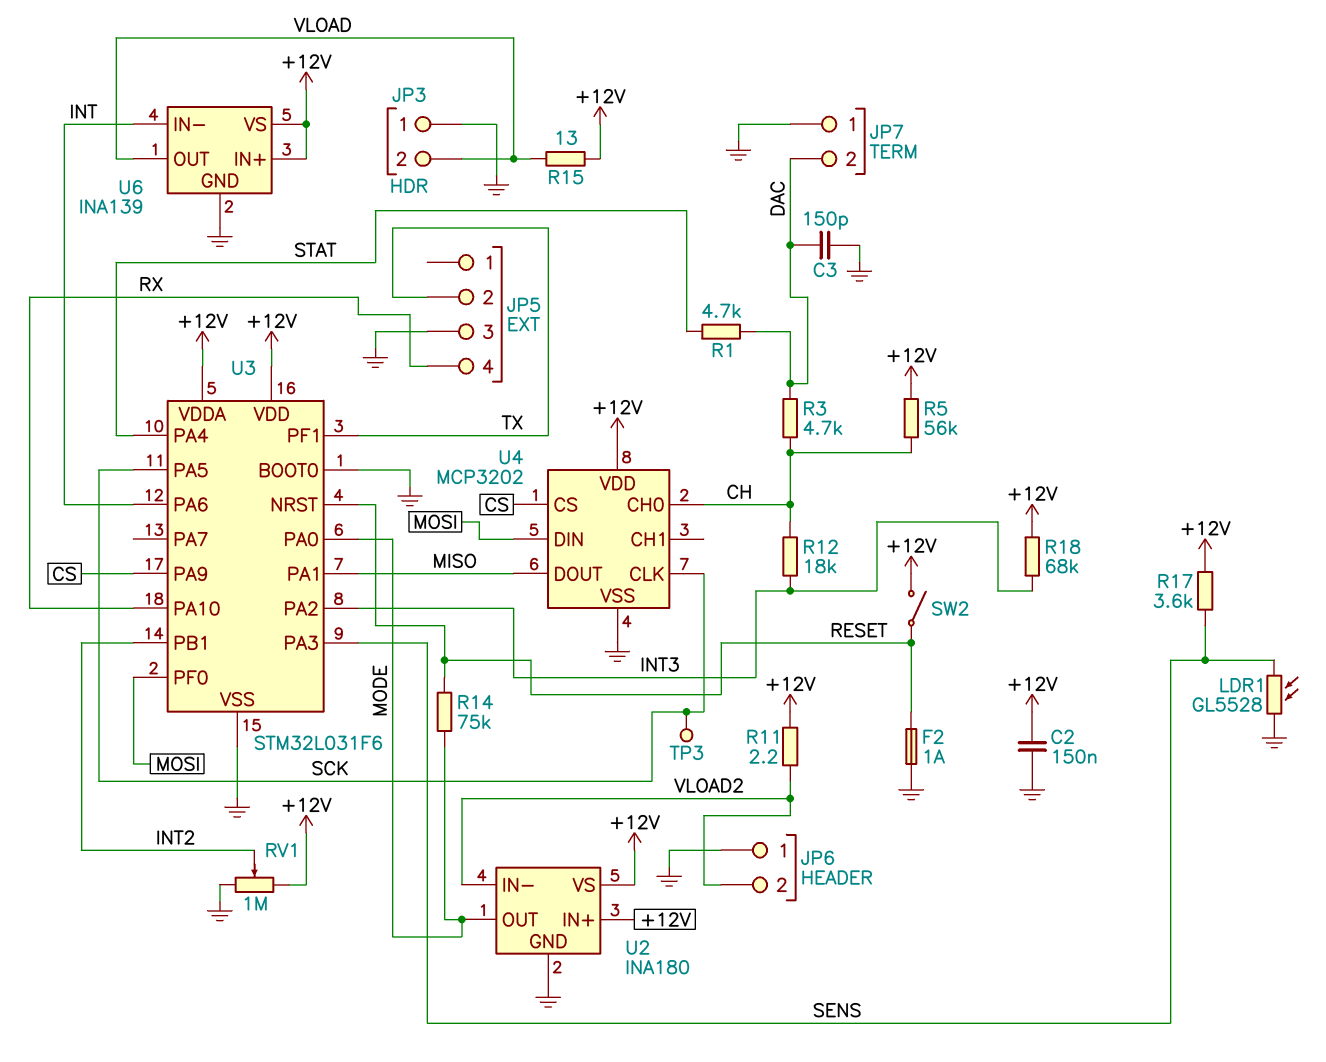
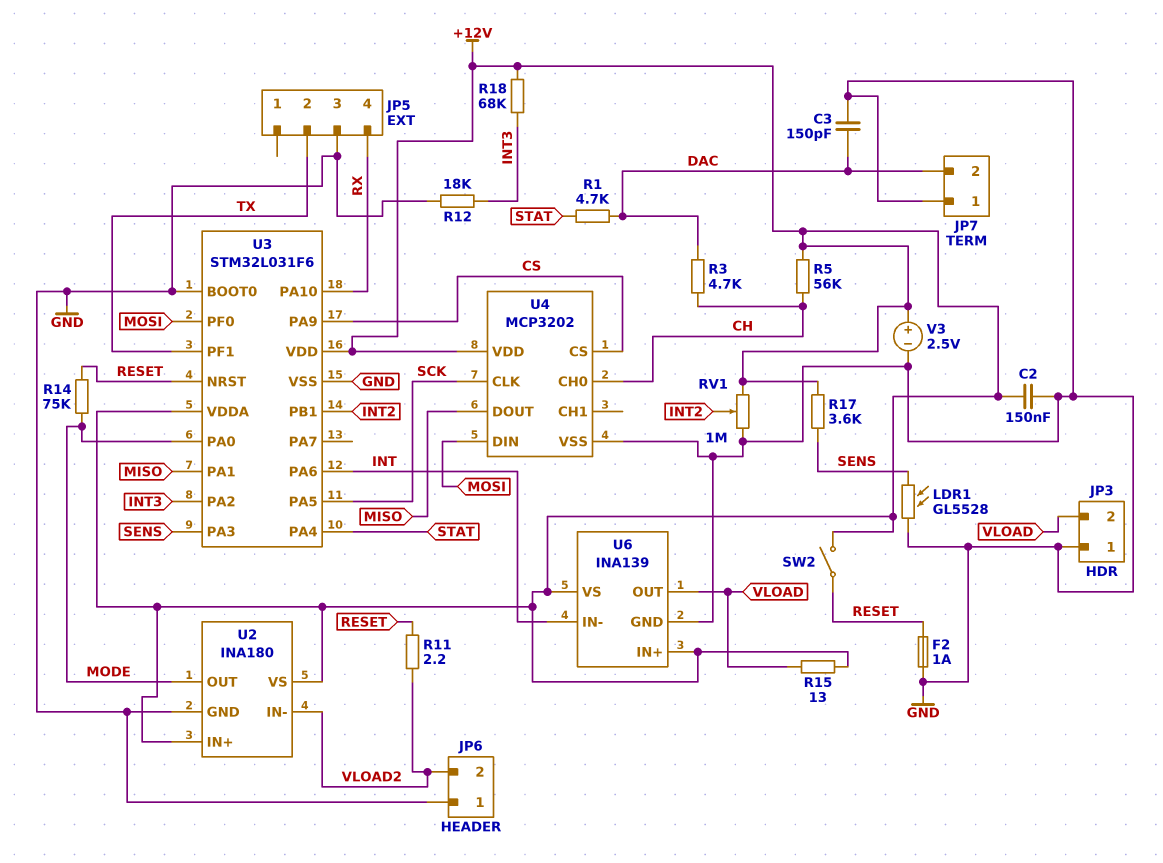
R11: 2.2 (+12V, VLOAD2) -> 2.2 (RESET, VLOAD2)
R12: 18k (CH, INT3) -> 18k (GND, INT3)
TP3: test point (SCK) -> none
V3: none -> 2.5V (plus +12V, minus GND)

